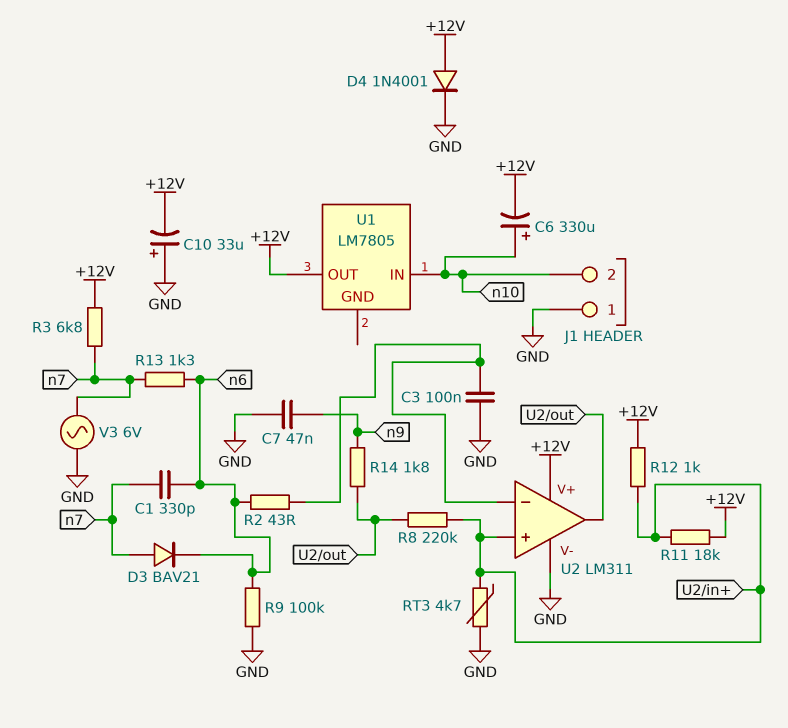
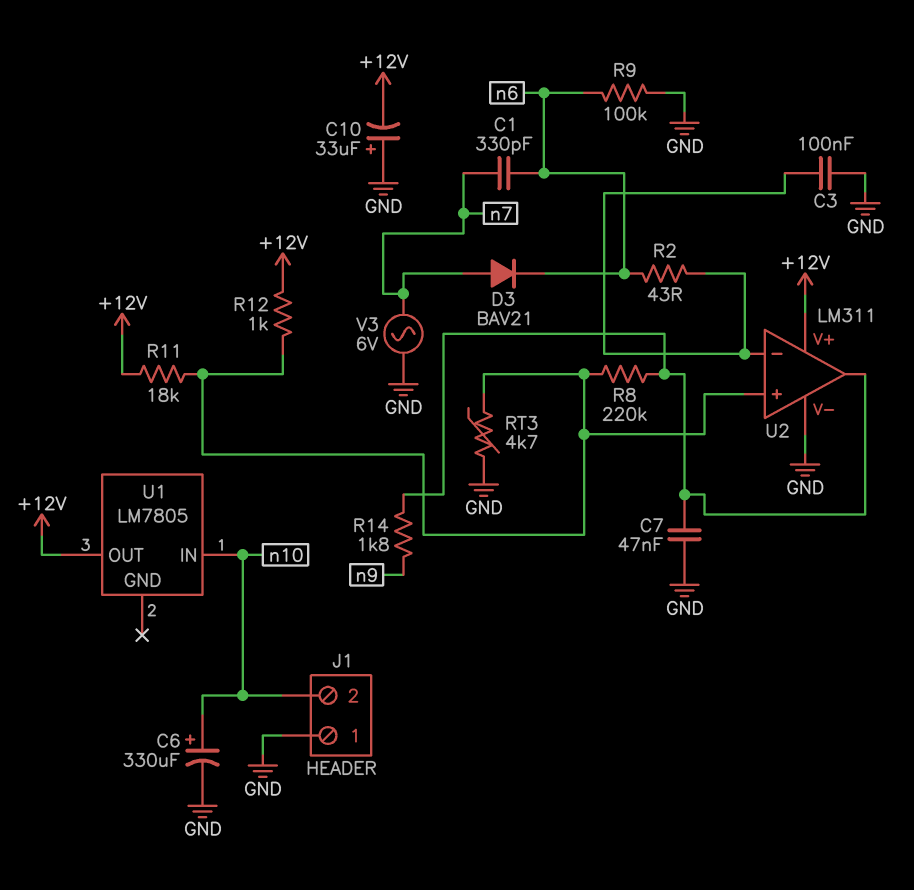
C6: 330uF (plus n10, minus +12V) -> 330uF (plus n10, minus GND)
C7: 47nF (GND, n9) -> 47nF (GND, U2/out)
D4: diode 1N4001 (A +12V, K GND) -> none
R3: 6.8k (+12V, n7) -> none
R13: 1.3k (n6, n7) -> none

